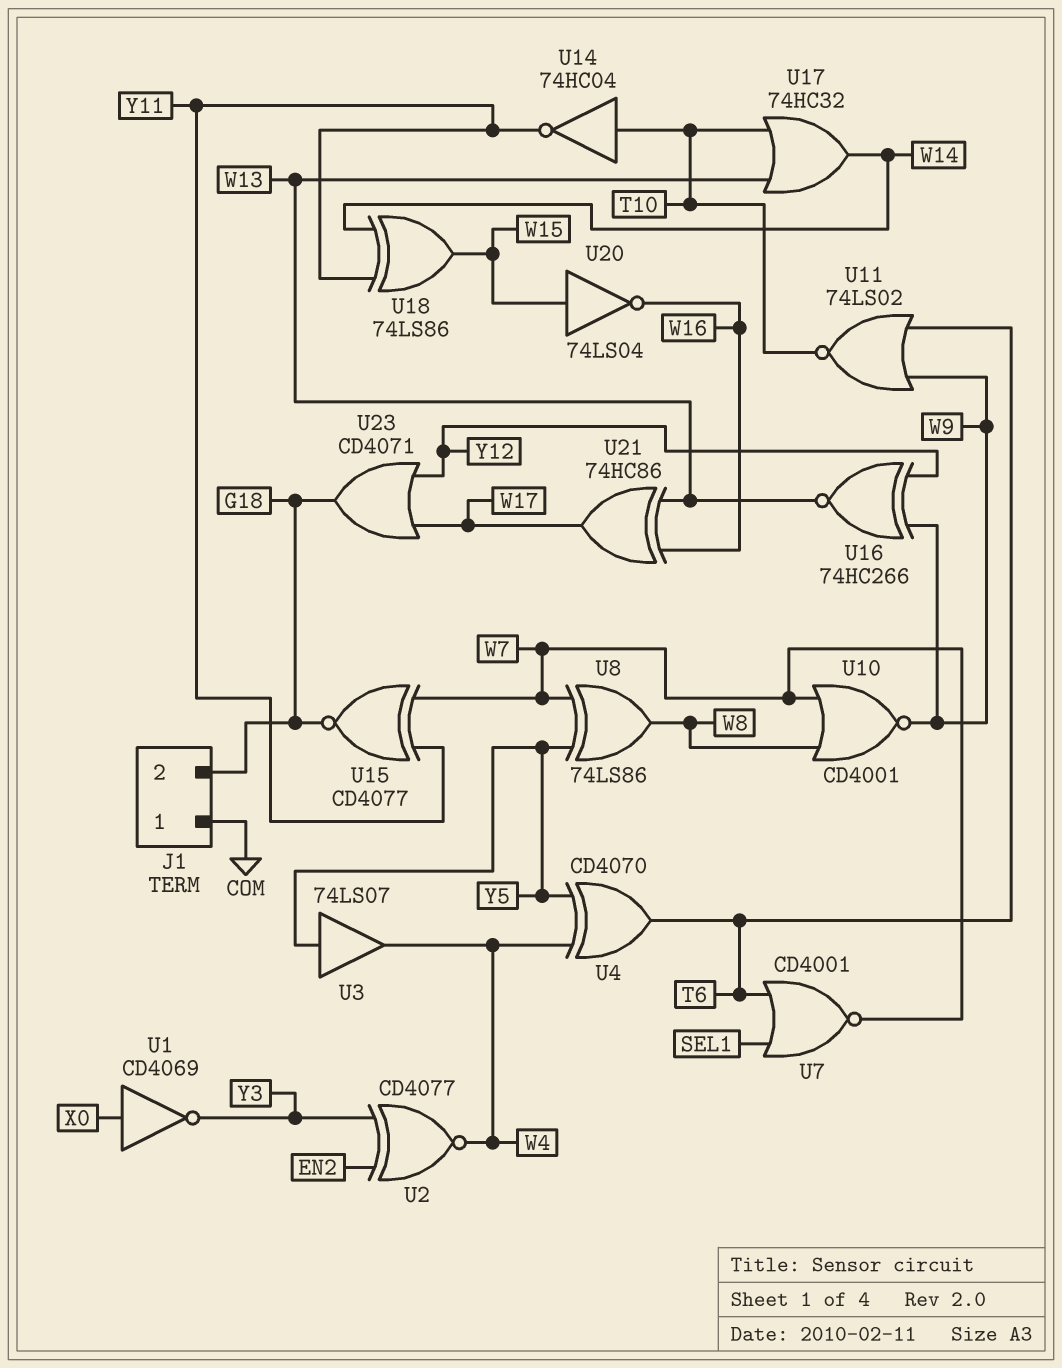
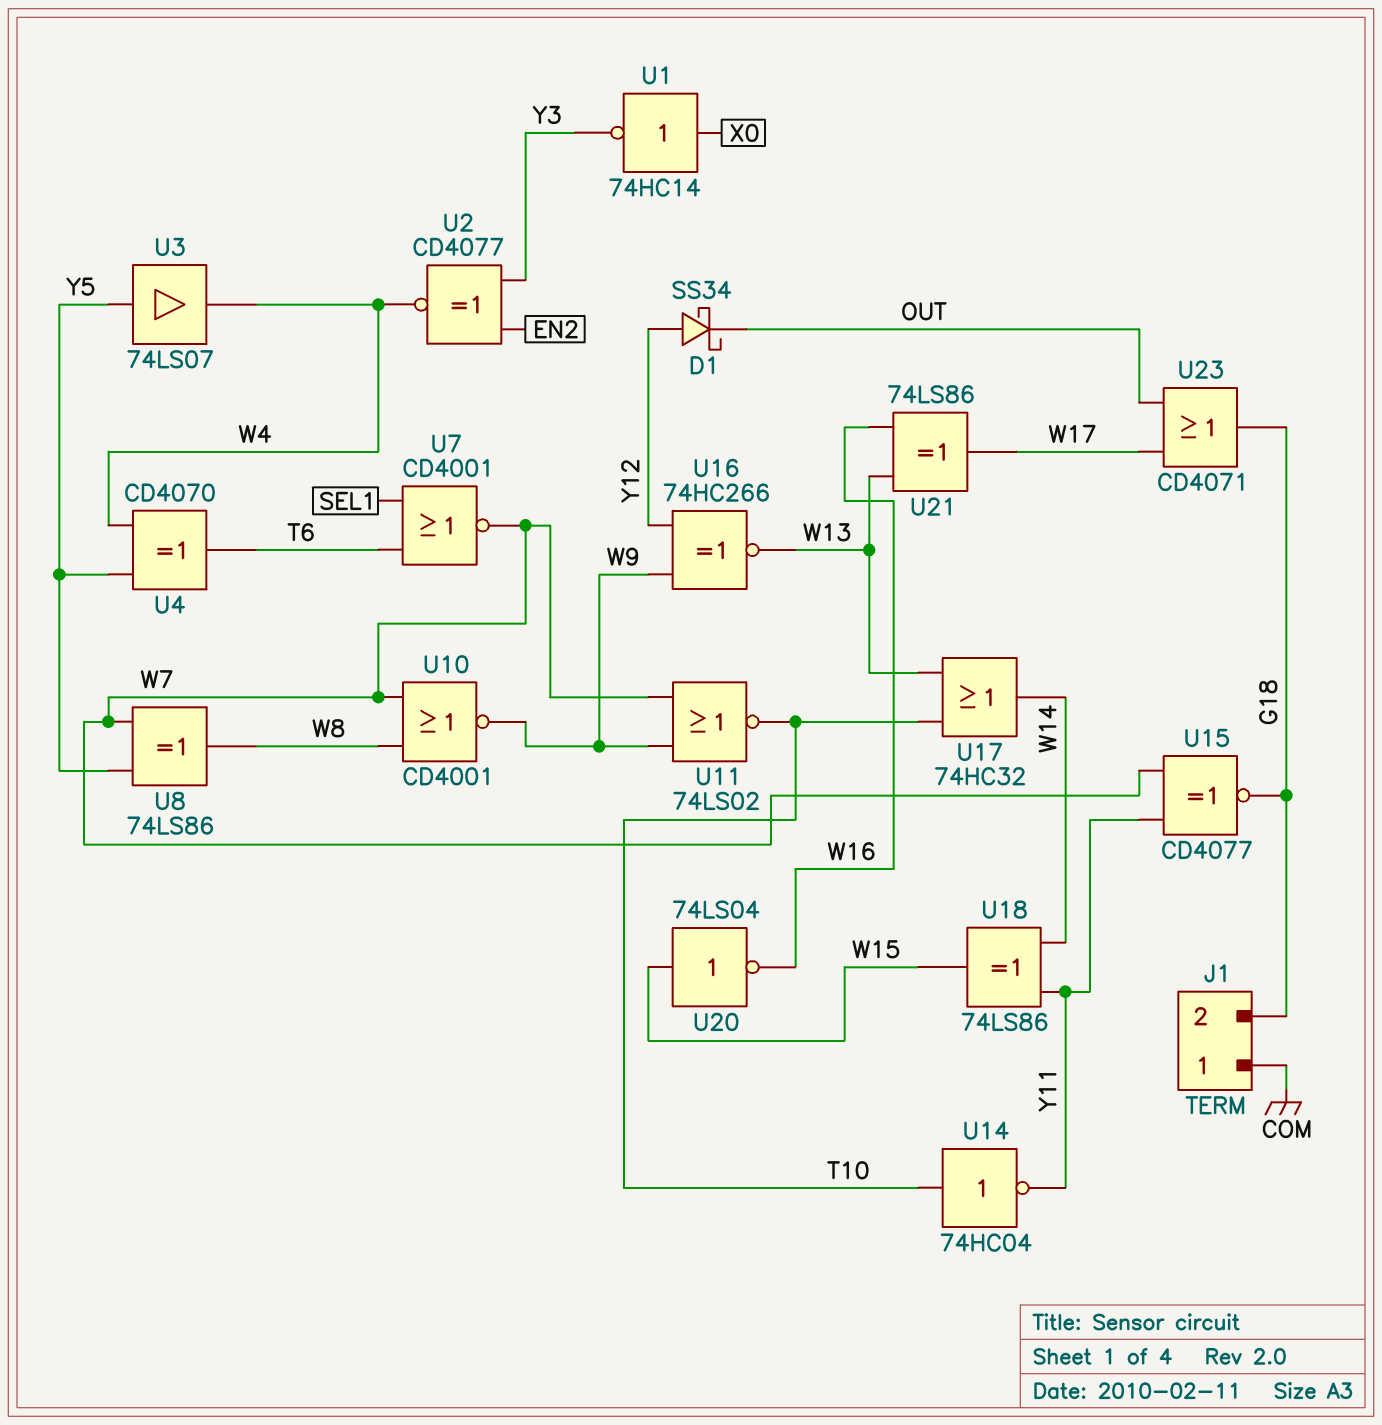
D1: none -> schottky SS34 (A Y12, K OUT)
U1: NOT CD4069 (in X0, out Y3) -> NOT 74HC14 (in X0, out Y3)
U11: NOR 74LS02 (in T6, in W9, out T10) -> NOR 74LS02 (in W7, in W9, out T10)
U21: XOR 74HC86 (in W13, in W16, out W17) -> XOR 74LS86 (in W13, in W16, out W17)
U23: OR CD4071 (in W17, in Y12, out G18) -> OR CD4071 (in OUT, in W17, out G18)

